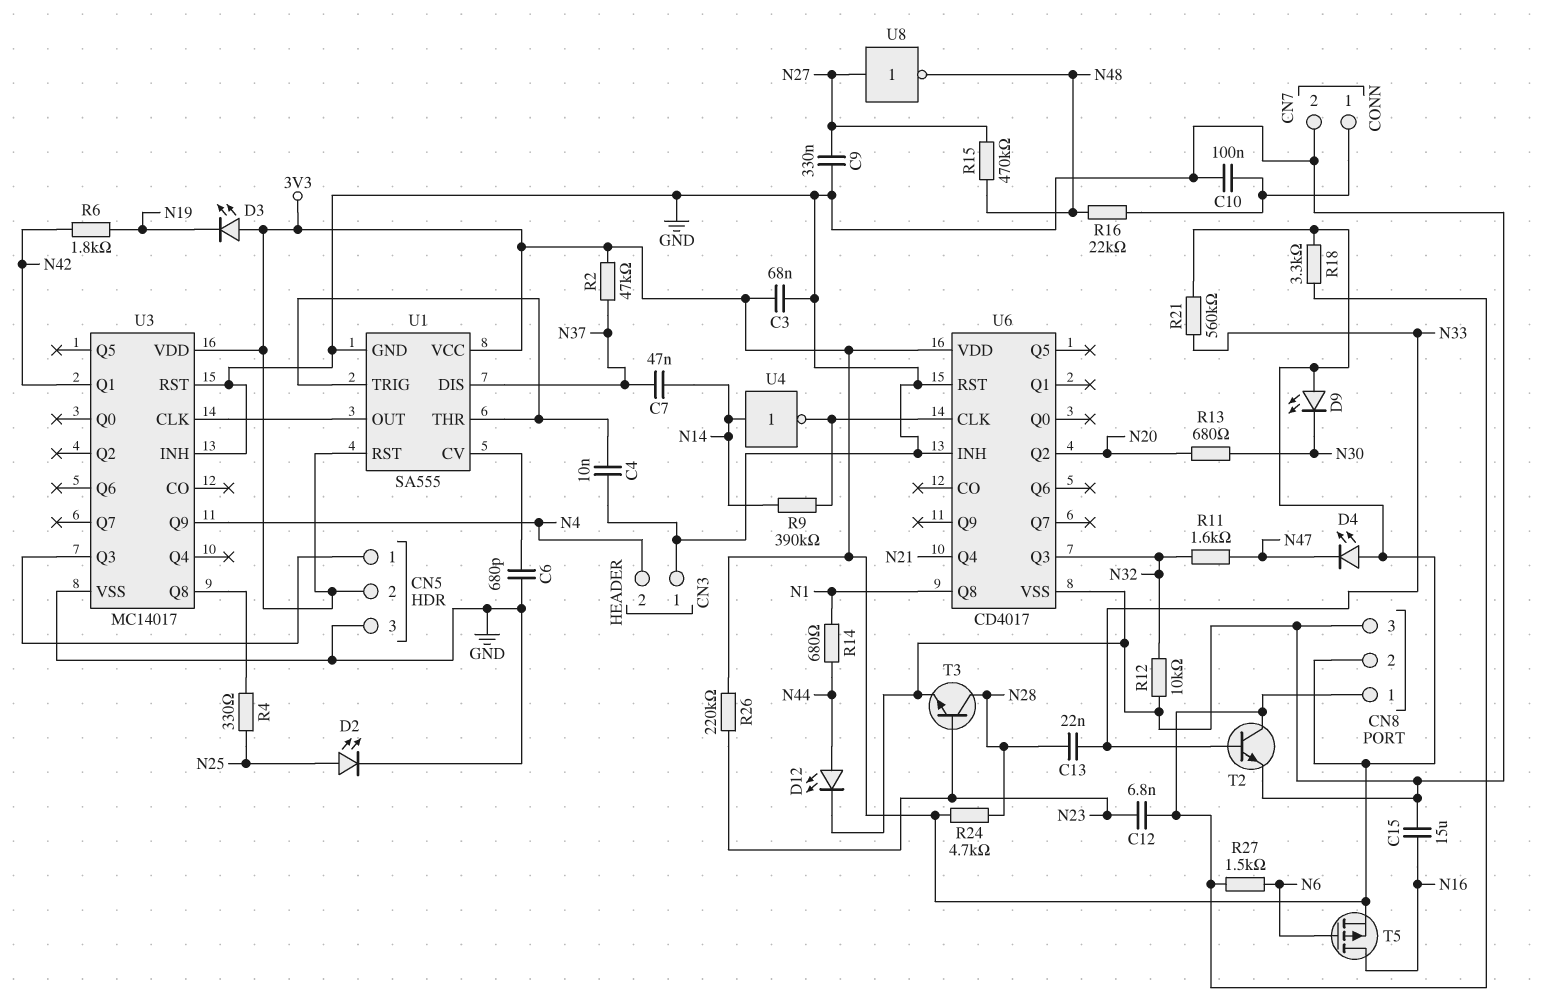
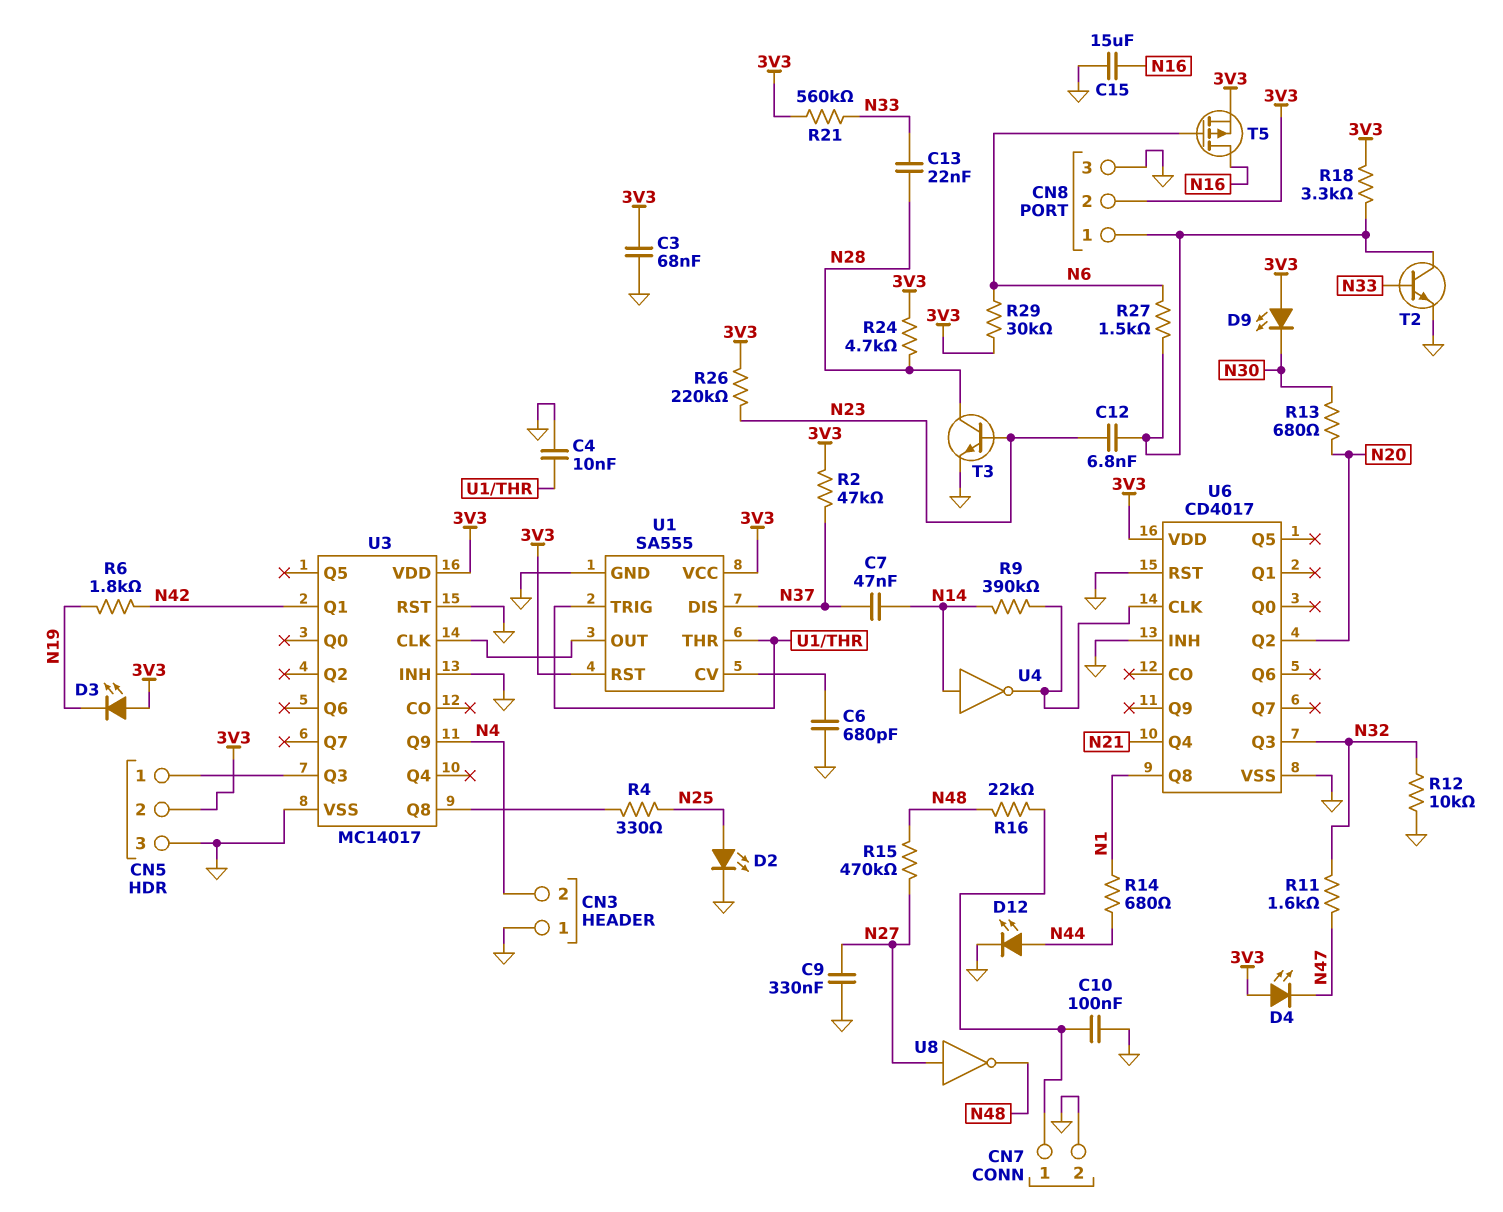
R29: none -> 30k (3V3, N6)

